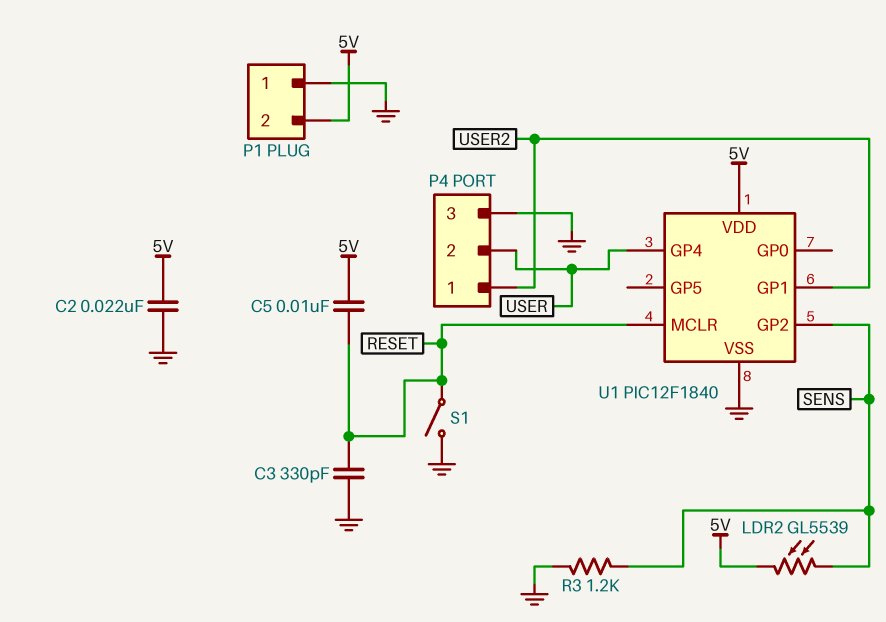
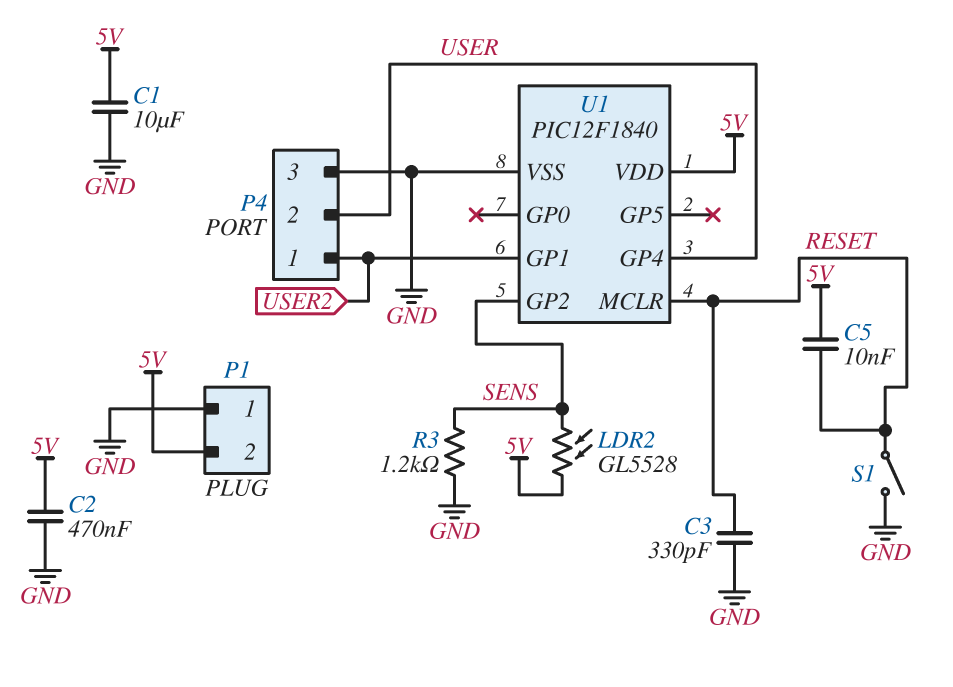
C1: none -> 10uF (5V, GND)
C2: 22nF (5V, GND) -> 470nF (5V, GND)
LDR2: GL5539 (5V, SENS) -> GL5528 (5V, SENS)

